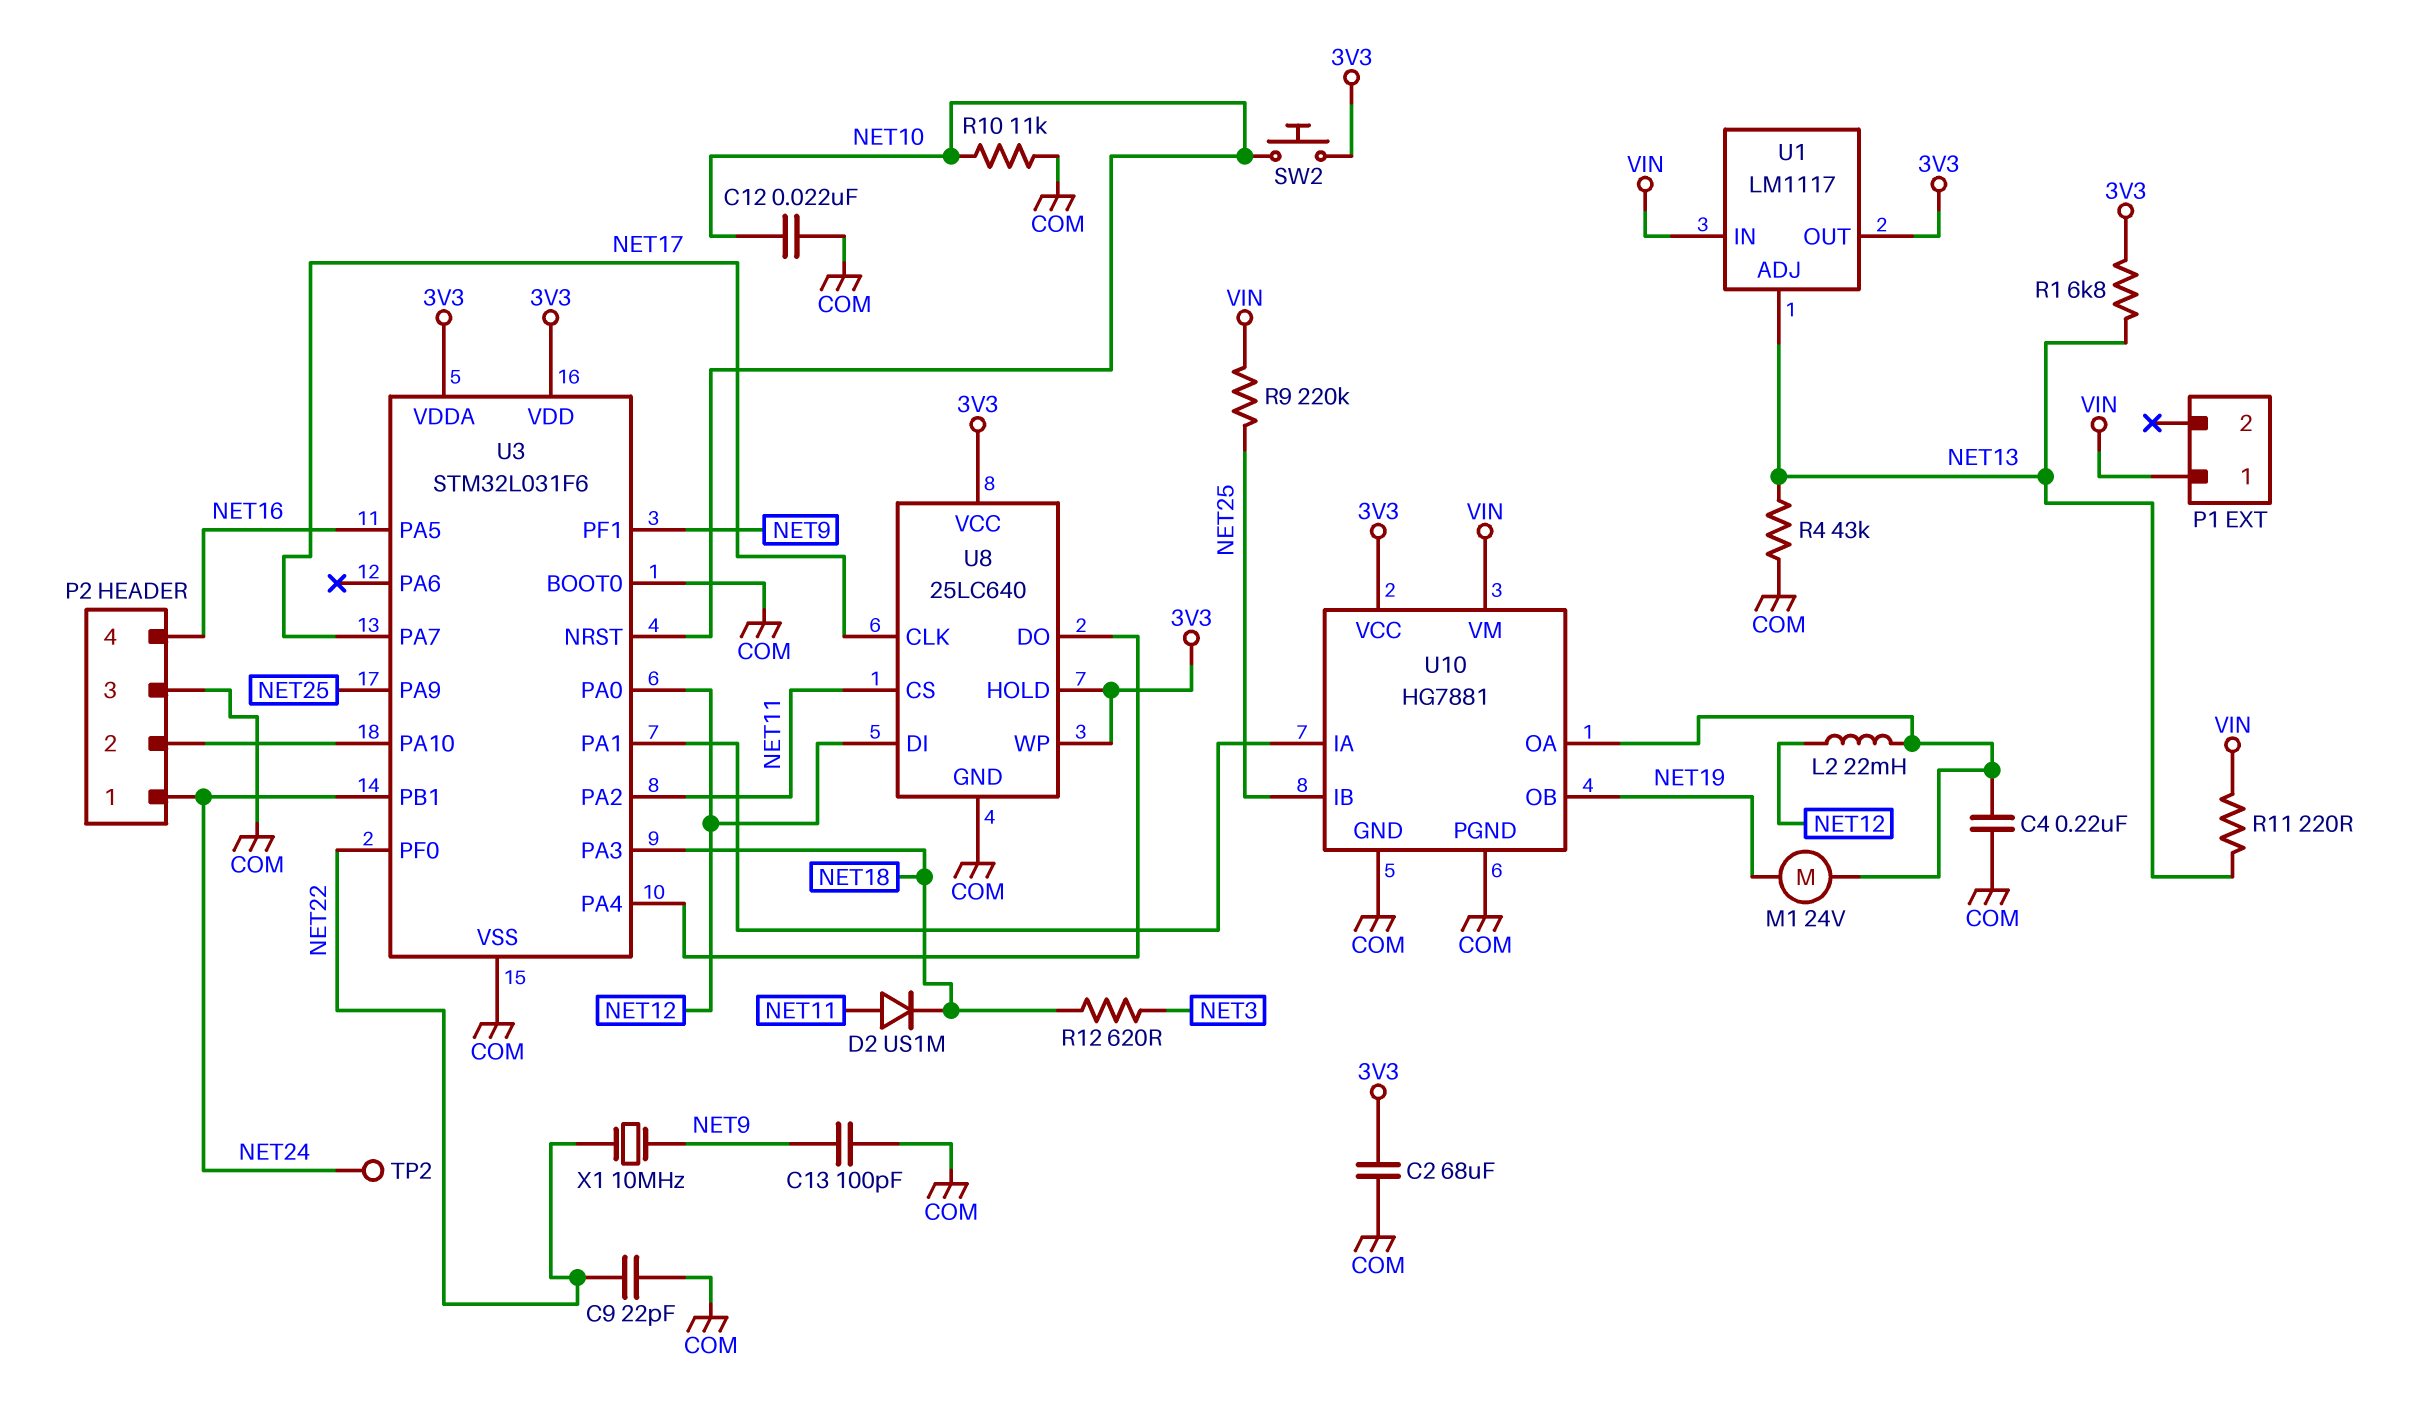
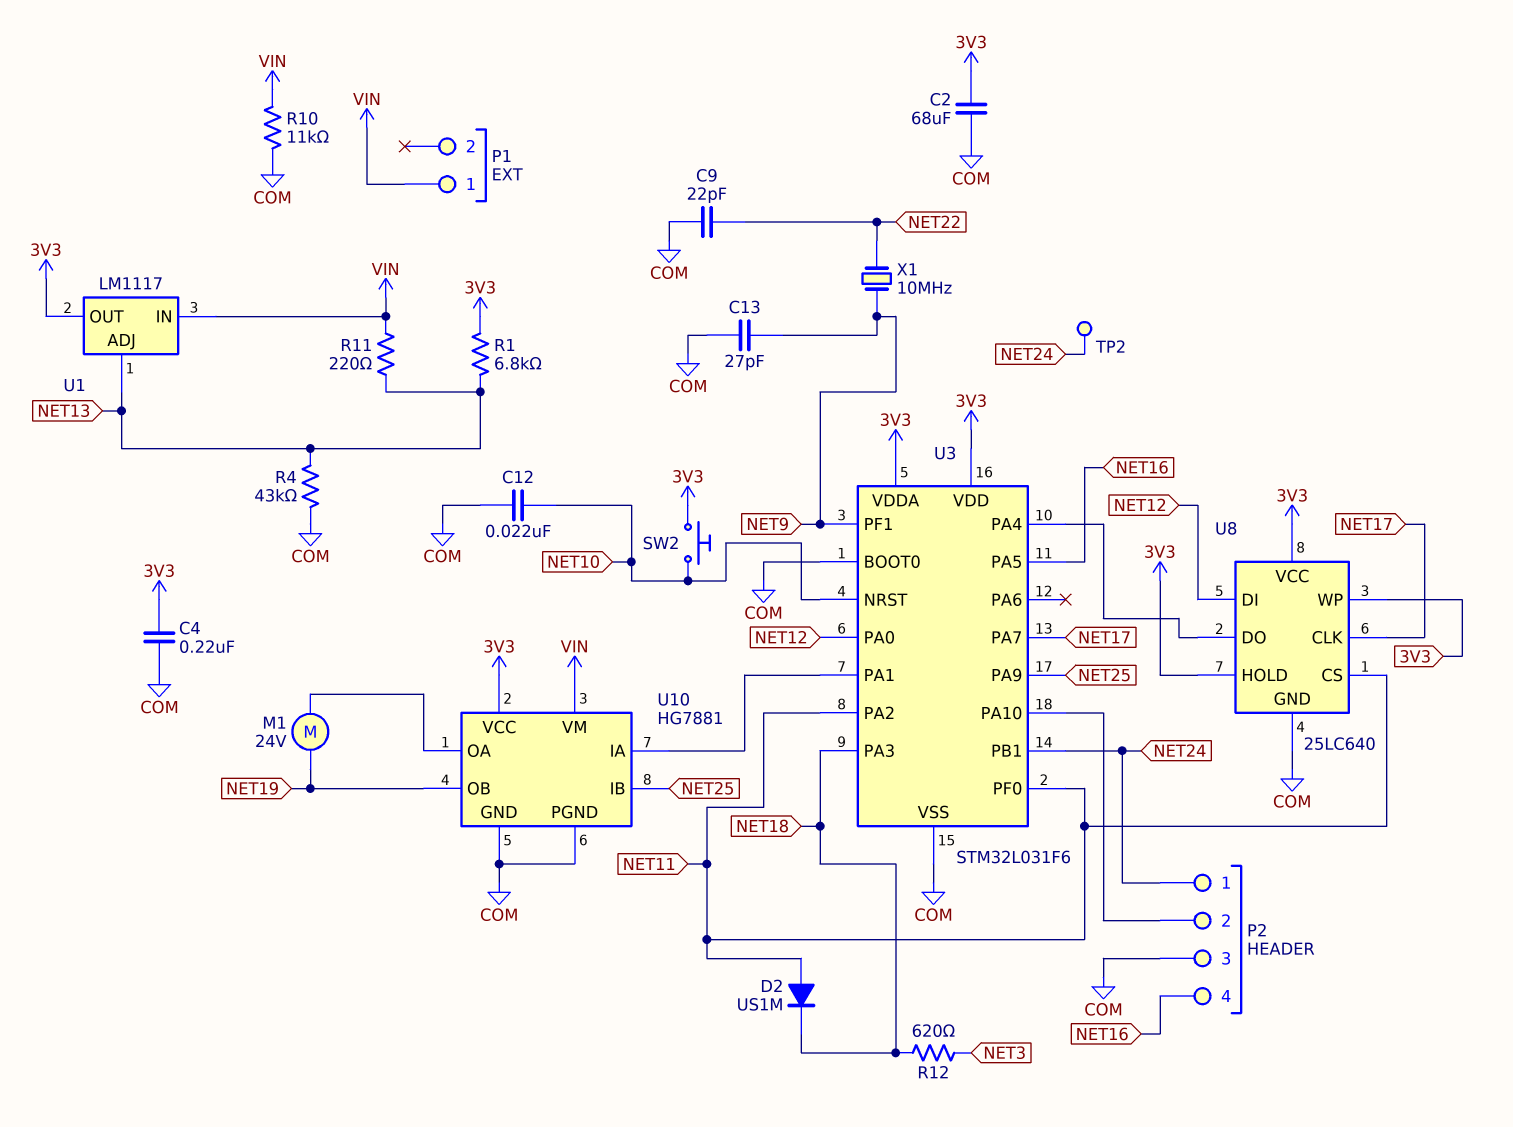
C4: 220nF (COM, U10/OA) -> 220nF (3V3, COM)
C13: 100pF (COM, NET9) -> 27pF (COM, NET9)
L2: 22mH (NET12, U10/OA) -> none
R9: 220k (NET25, VIN) -> none
R10: 11k (COM, NET10) -> 11k (COM, VIN)
U3 pin PF0: NET22 -> NET11

